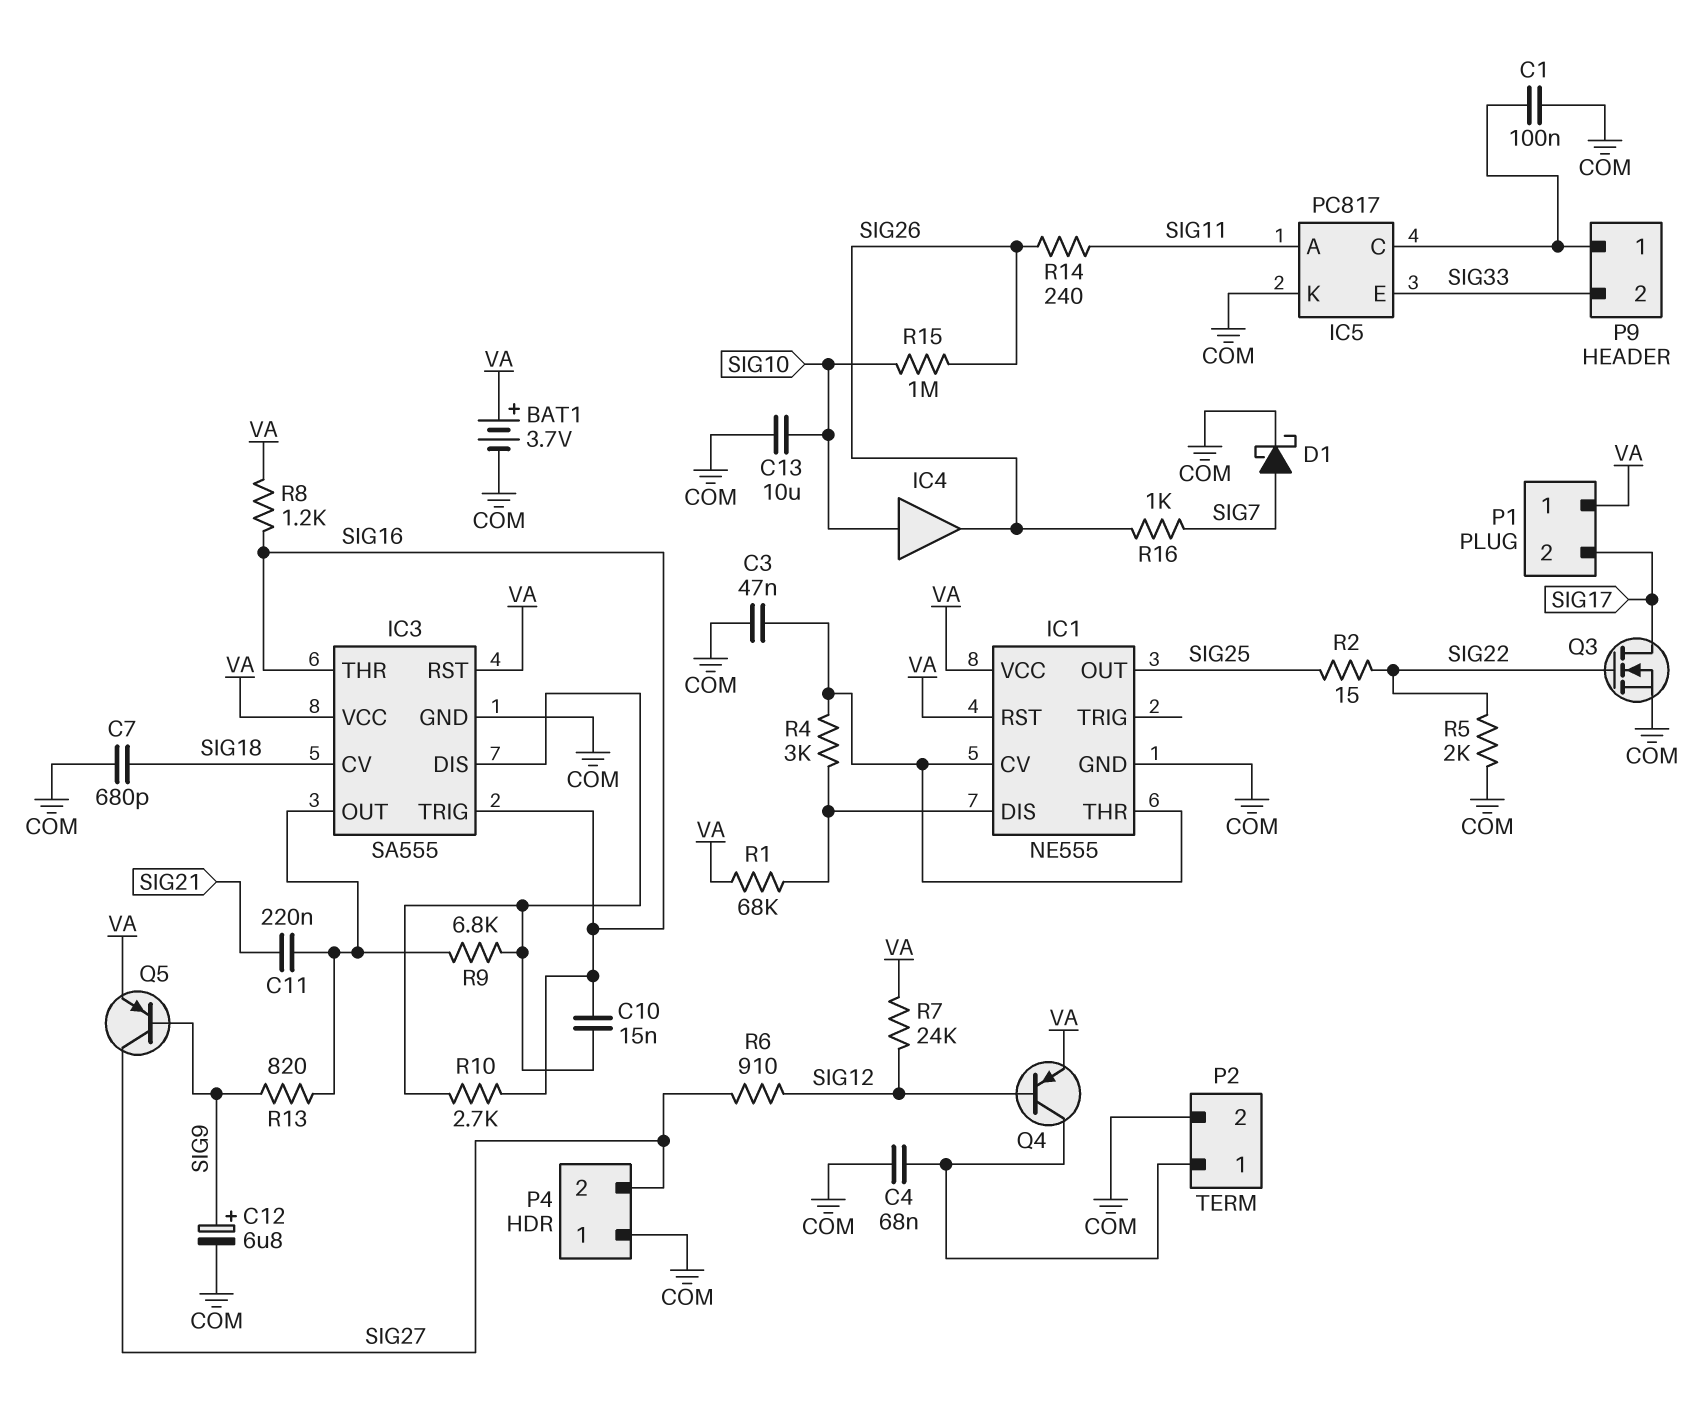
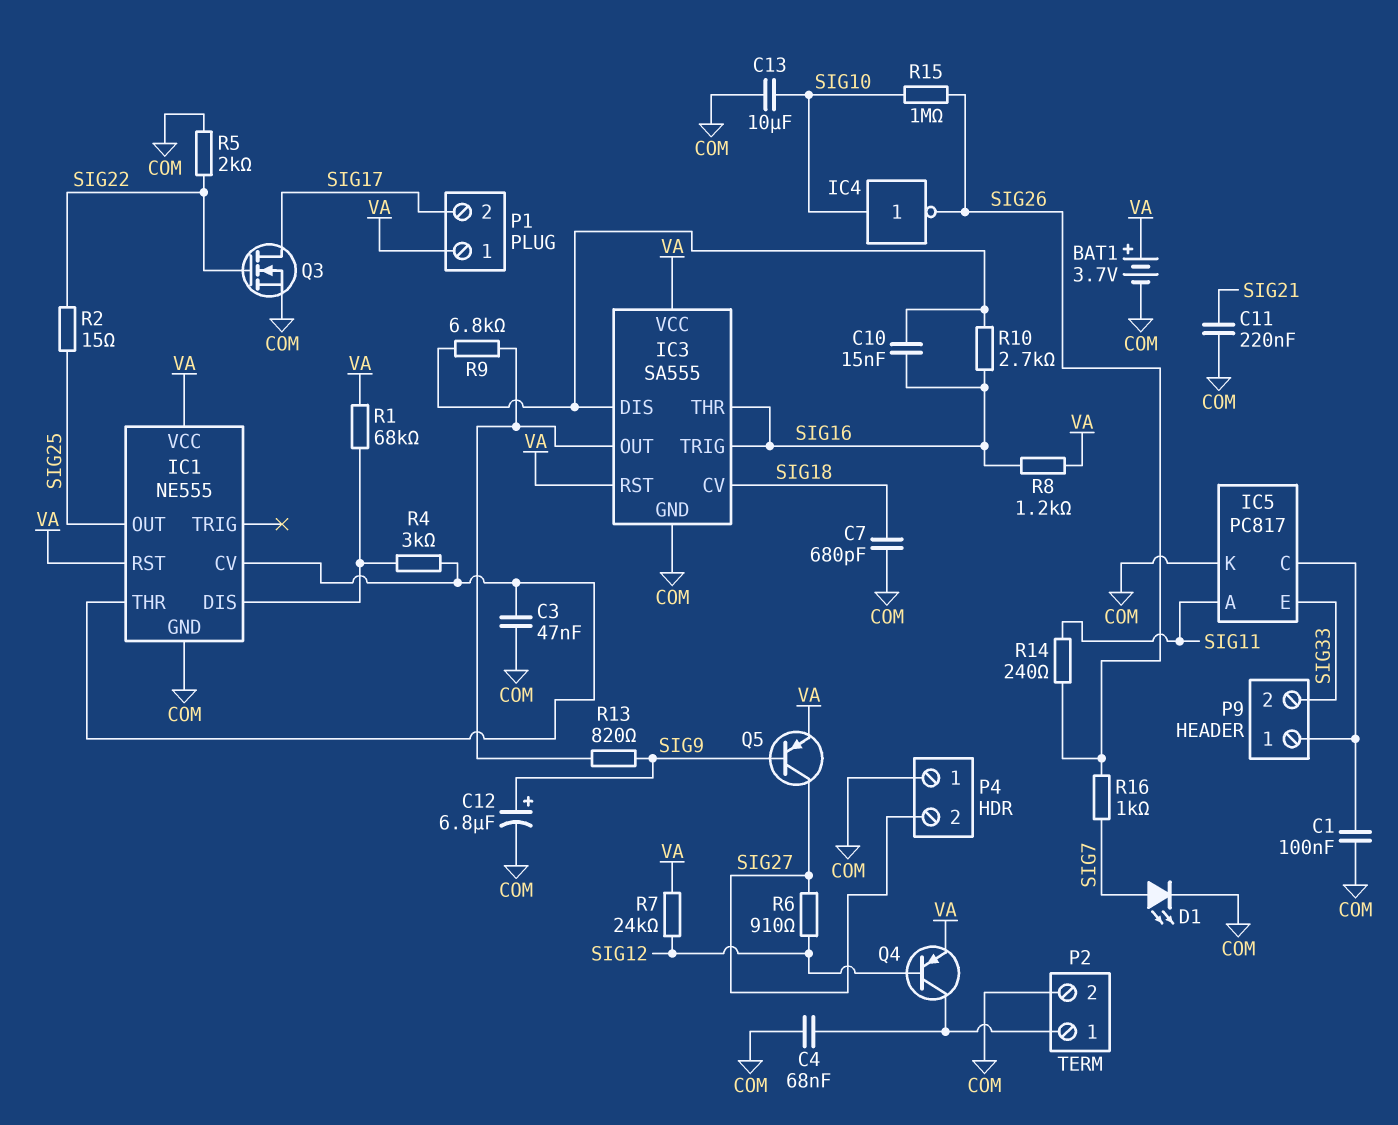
C11: 220nF (IC3/OUT, SIG21) -> 220nF (COM, SIG21)
D1: schottky (A SIG7, K COM) -> LED (A SIG7, K COM)
IC4: buffer (in SIG10, out SIG26) -> NOT (in SIG10, out SIG26)

